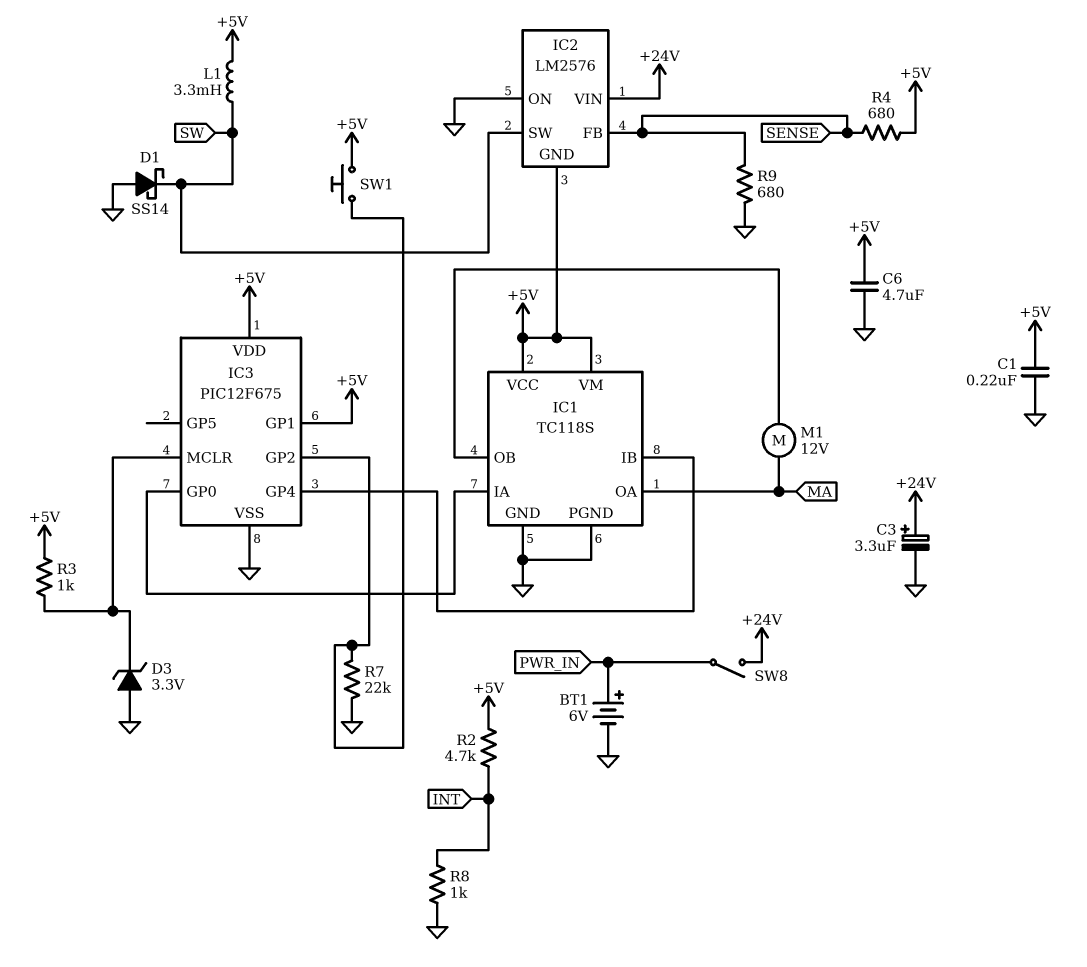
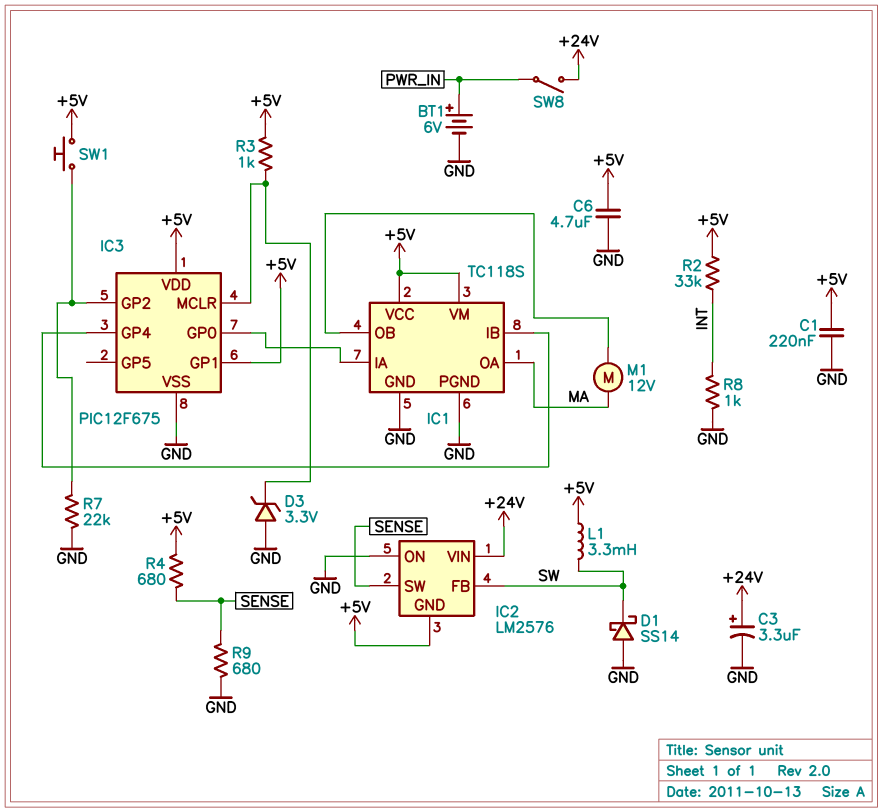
IC2 pin FB: SENSE -> SW
IC2 pin SW: SW -> SENSE
R2: 4.7k (+5V, INT) -> 33k (+5V, INT)

